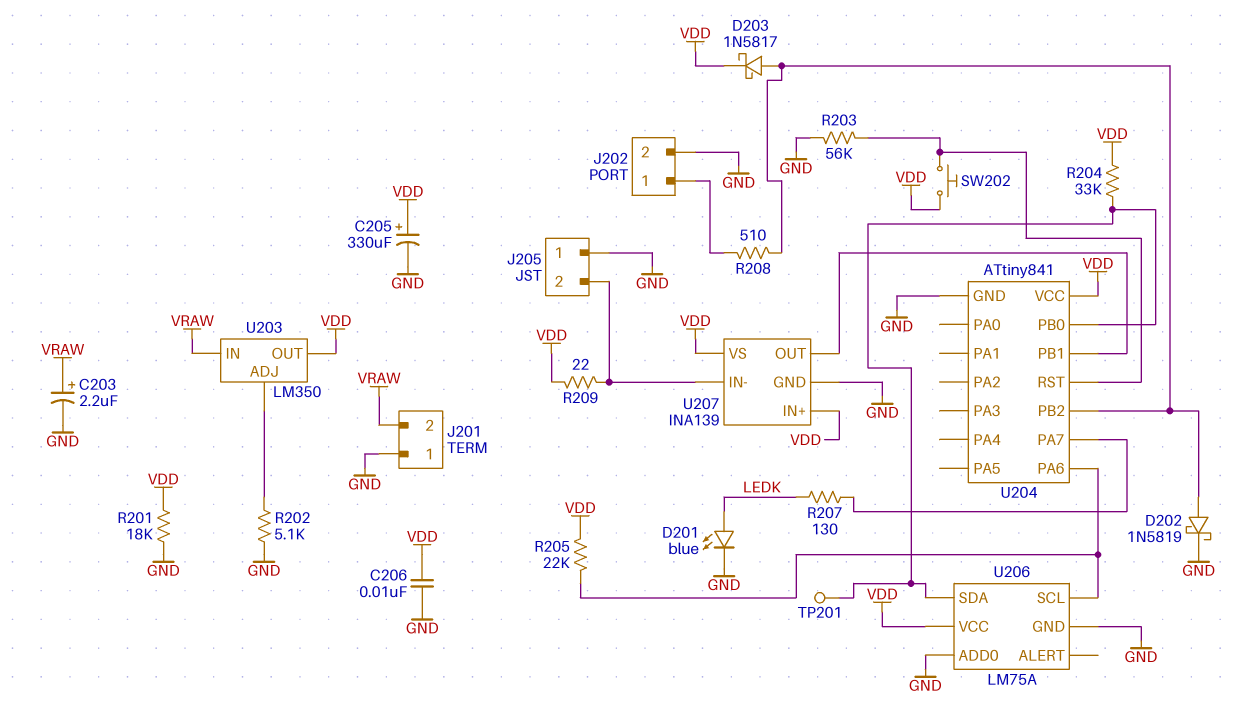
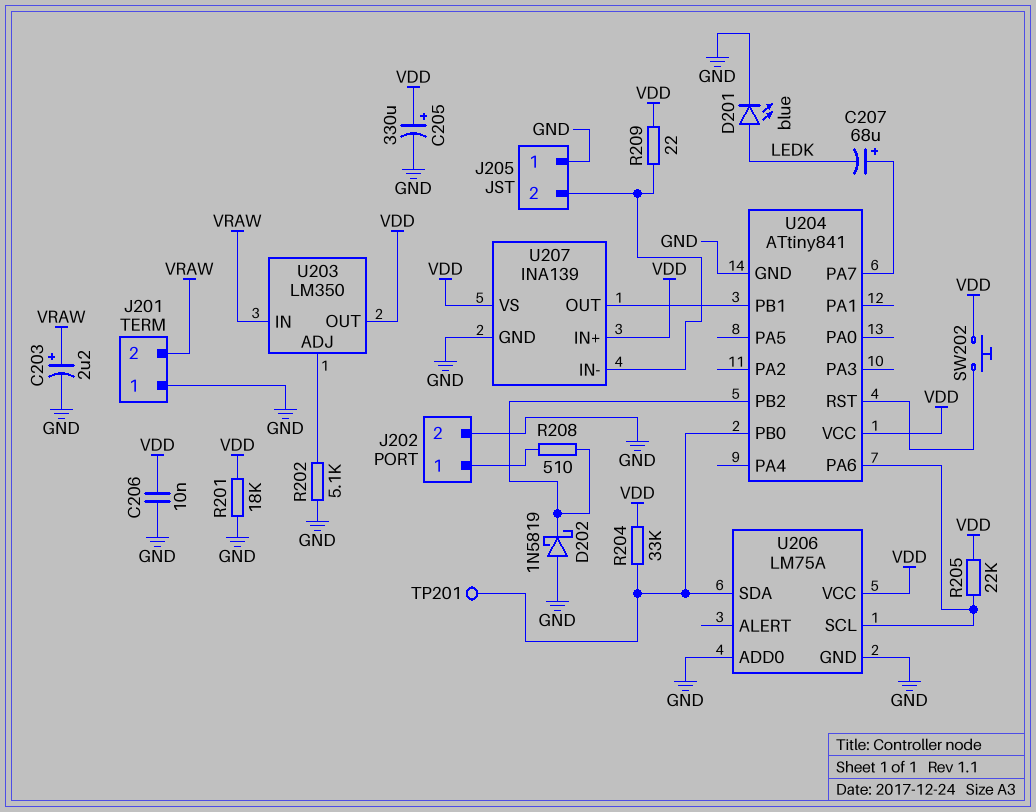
C207: none -> 68uF (plus U204/PA7, minus LEDK)
D202: schottky 1N5819 (A U204/PB2, K GND) -> schottky 1N5819 (A GND, K U204/PB2)
D203: schottky 1N5817 (A U204/PB2, K VDD) -> none
R203: 56k (GND, U204/RST) -> none
R207: 130 (LEDK, U204/PA7) -> none

